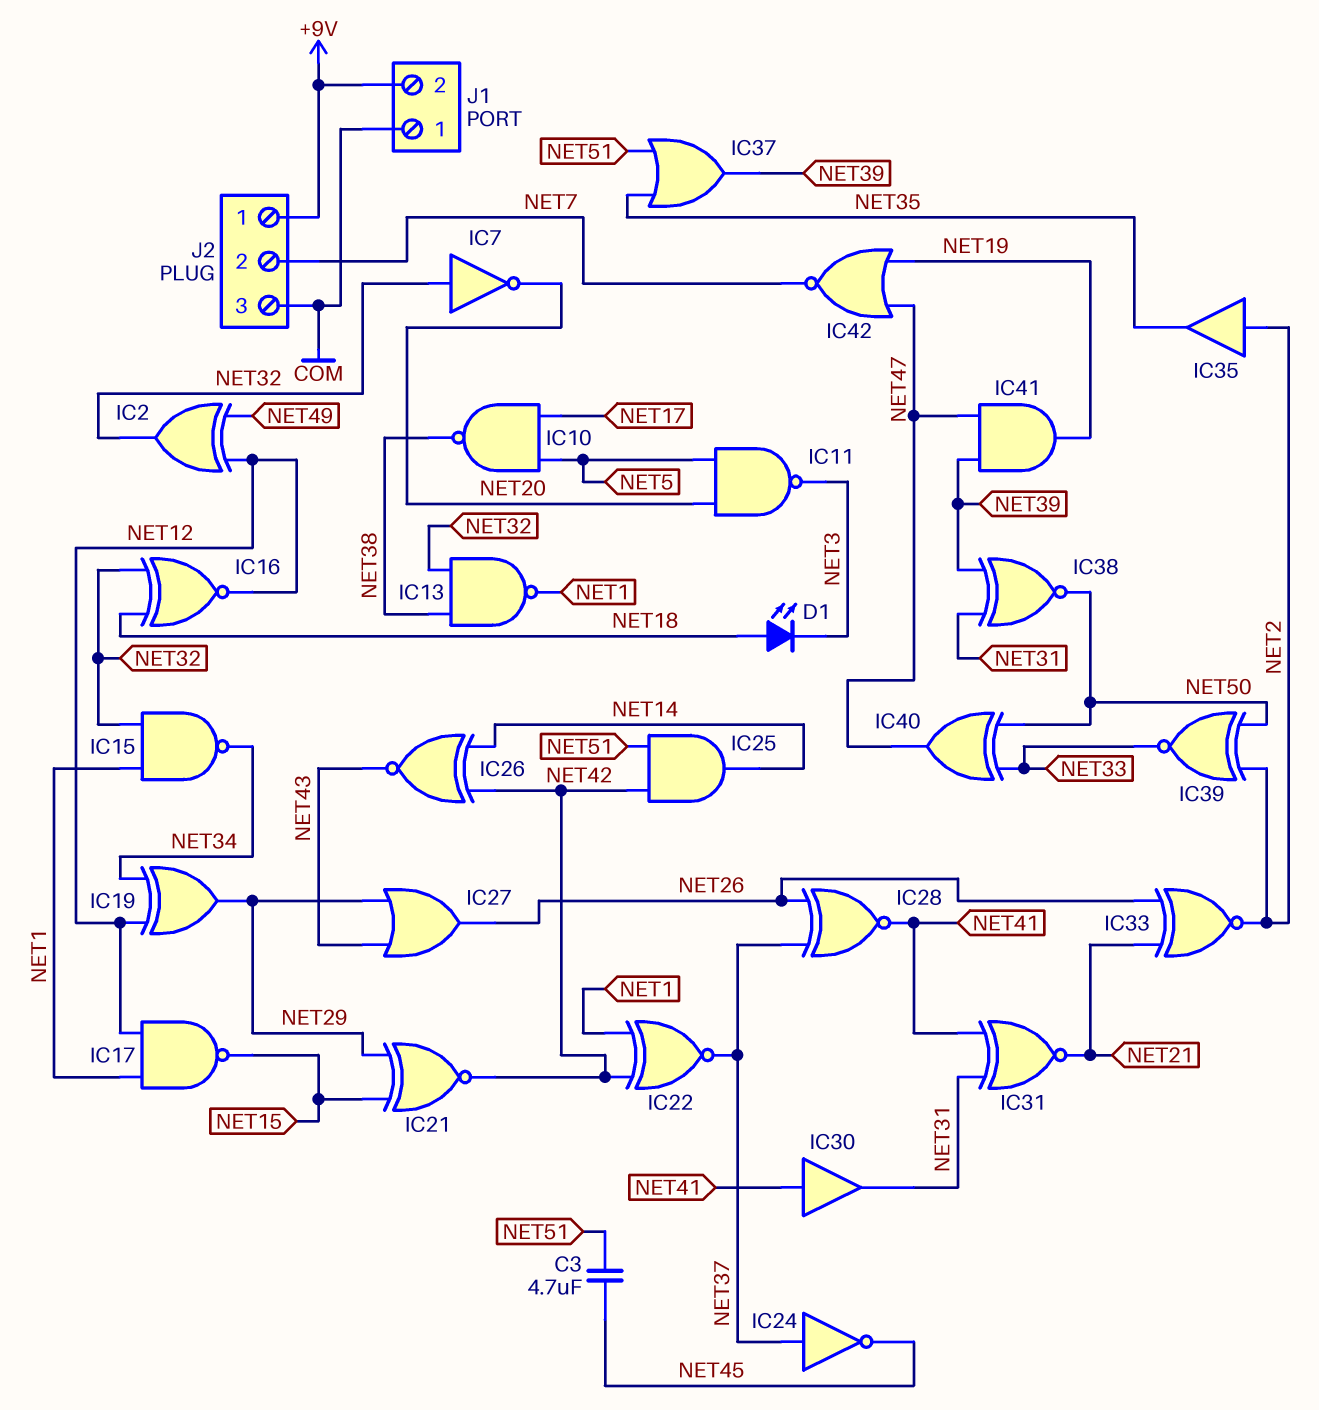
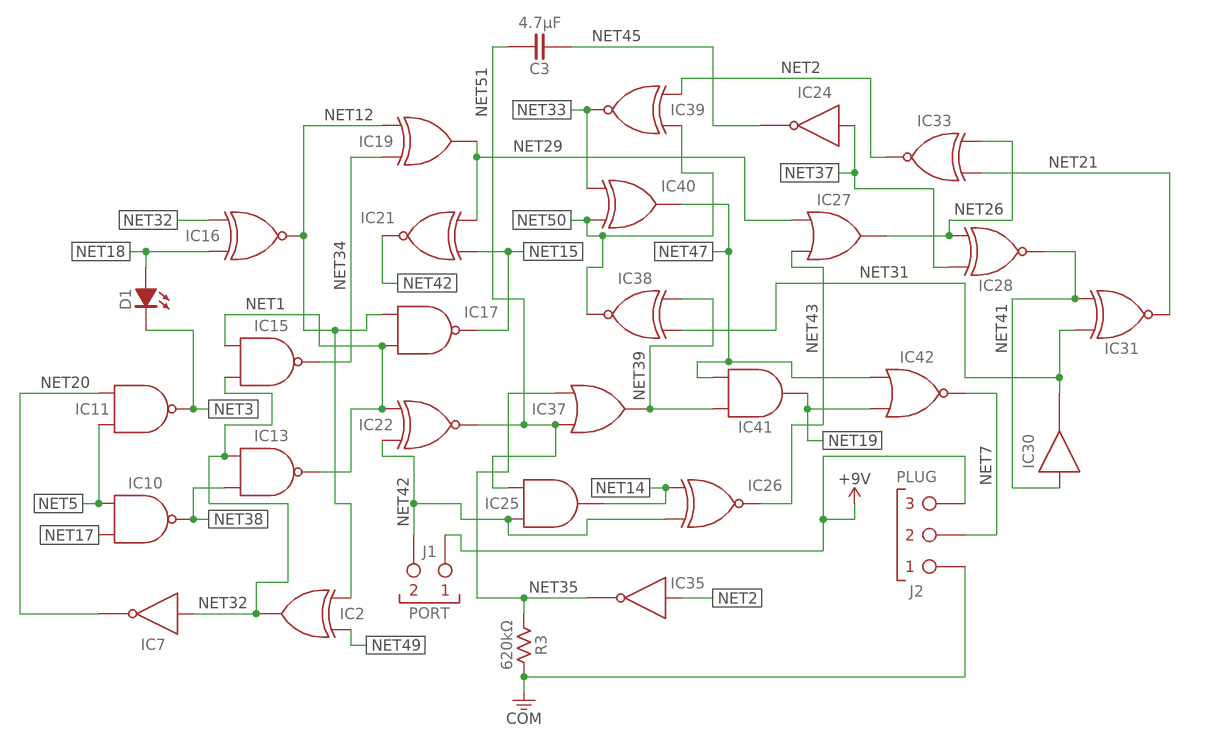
IC22: XNOR (in NET1, in NET42, out NET37) -> XNOR (in NET1, in NET42, out NET51)
IC35: buffer (in NET2, out NET35) -> NOT (in NET2, out NET35)
J1 pin 1: COM -> +9V
J1 pin 2: +9V -> NET42
J2 pin 1: +9V -> COM
J2 pin 3: COM -> +9V
R3: none -> 620k (COM, NET35)

